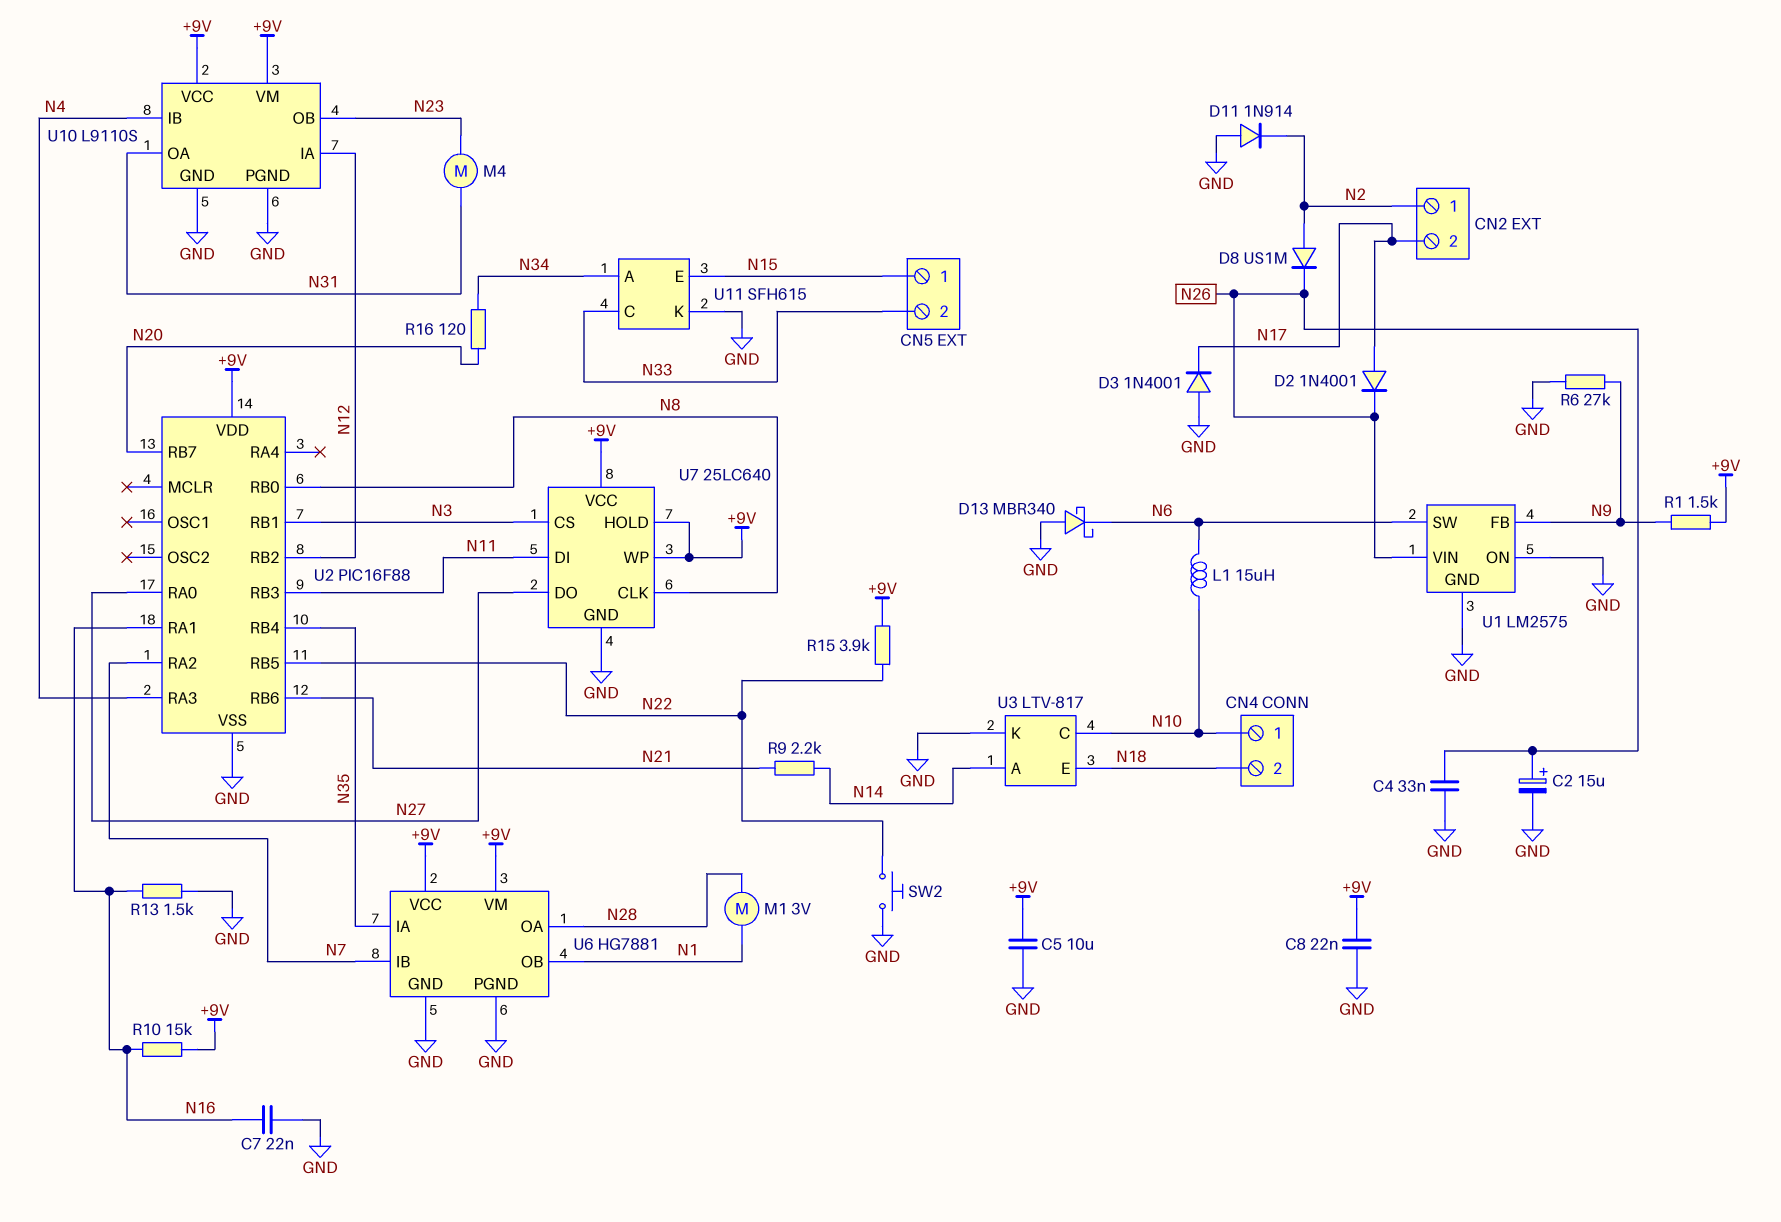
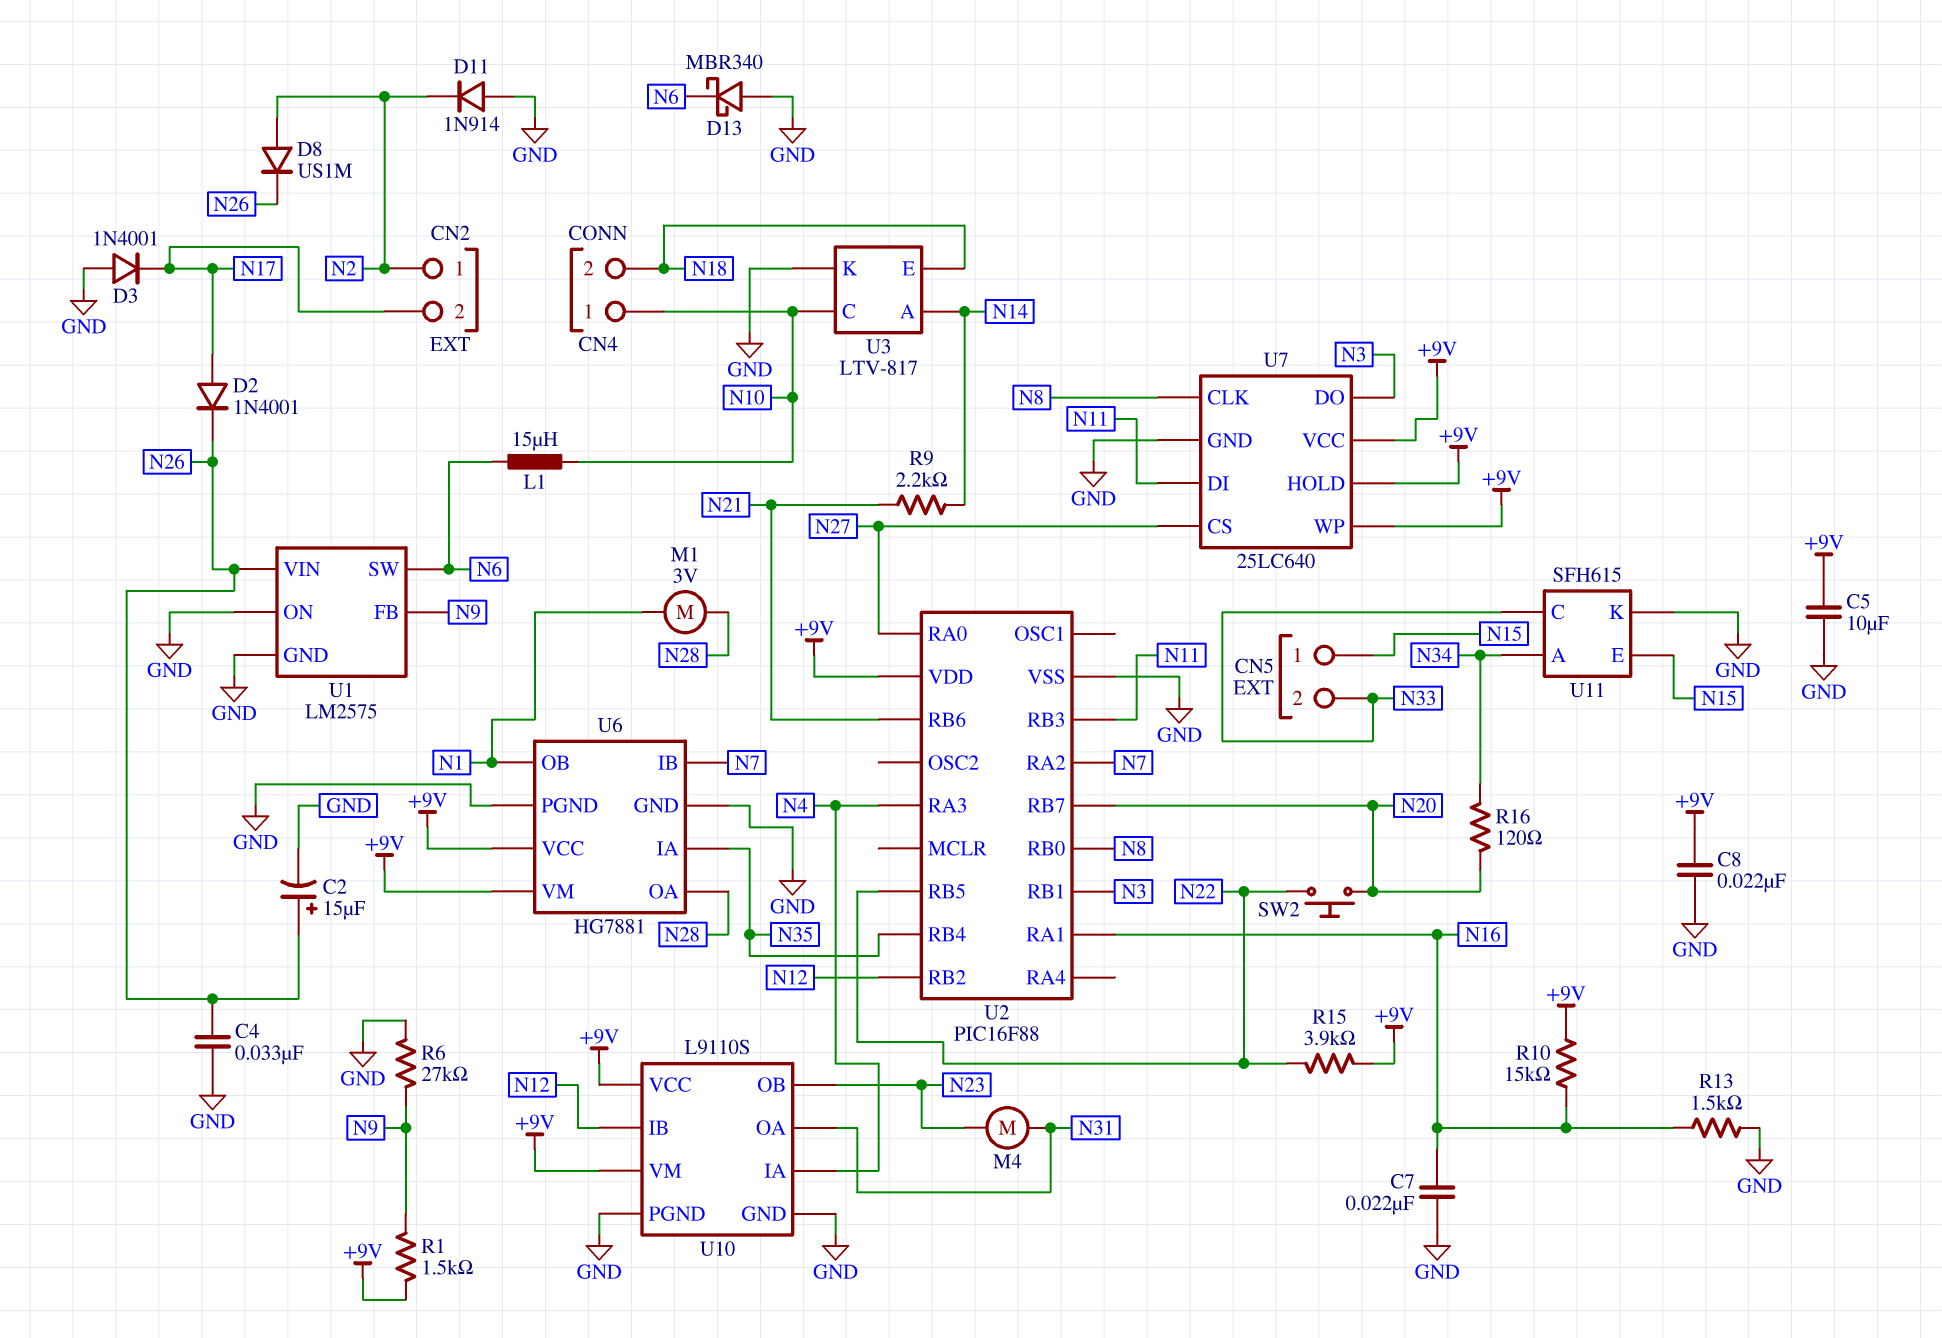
SW2: button (GND, N22) -> button (N20, N22)
U7 pin CS: N3 -> N27
U7 pin DO: N27 -> N3
U10 pin IA: N12 -> N4
U10 pin IB: N4 -> N12

